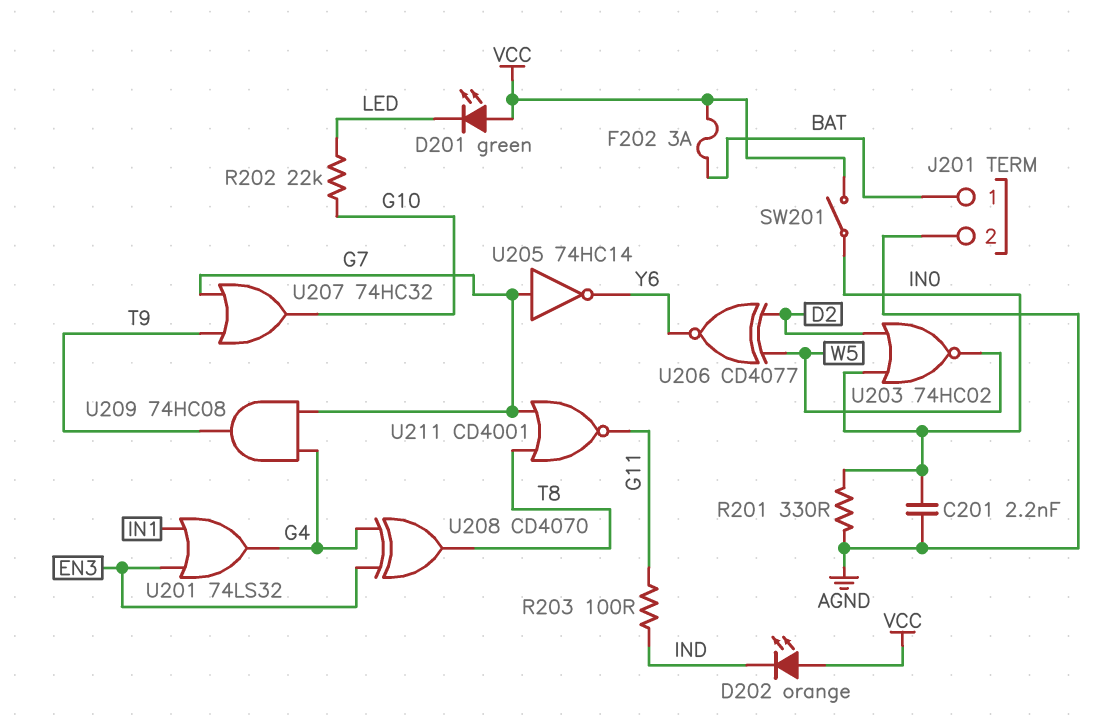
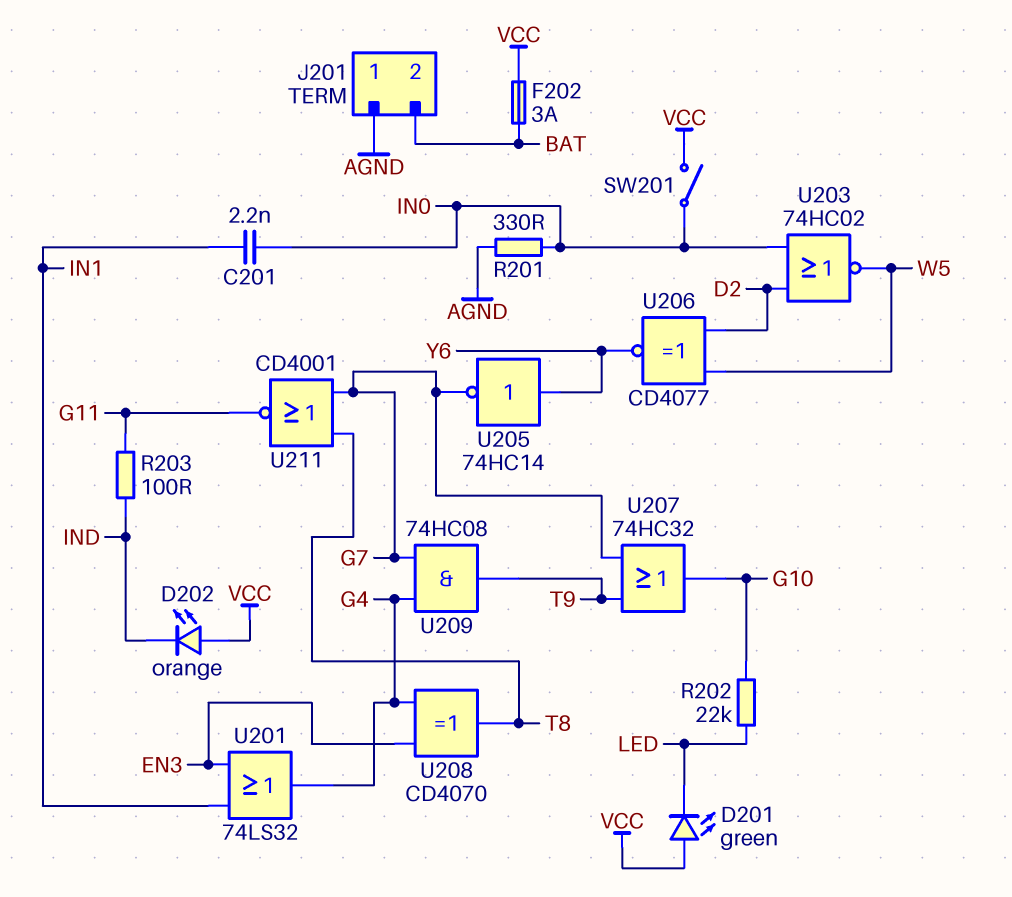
C201: 2.2nF (AGND, IN0) -> 2.2nF (IN0, IN1)
J201 pin 1: BAT -> AGND
J201 pin 2: AGND -> BAT
U205: NOT 74HC14 (in G7, out Y6) -> NOT 74HC14 (in Y6, out G7)

